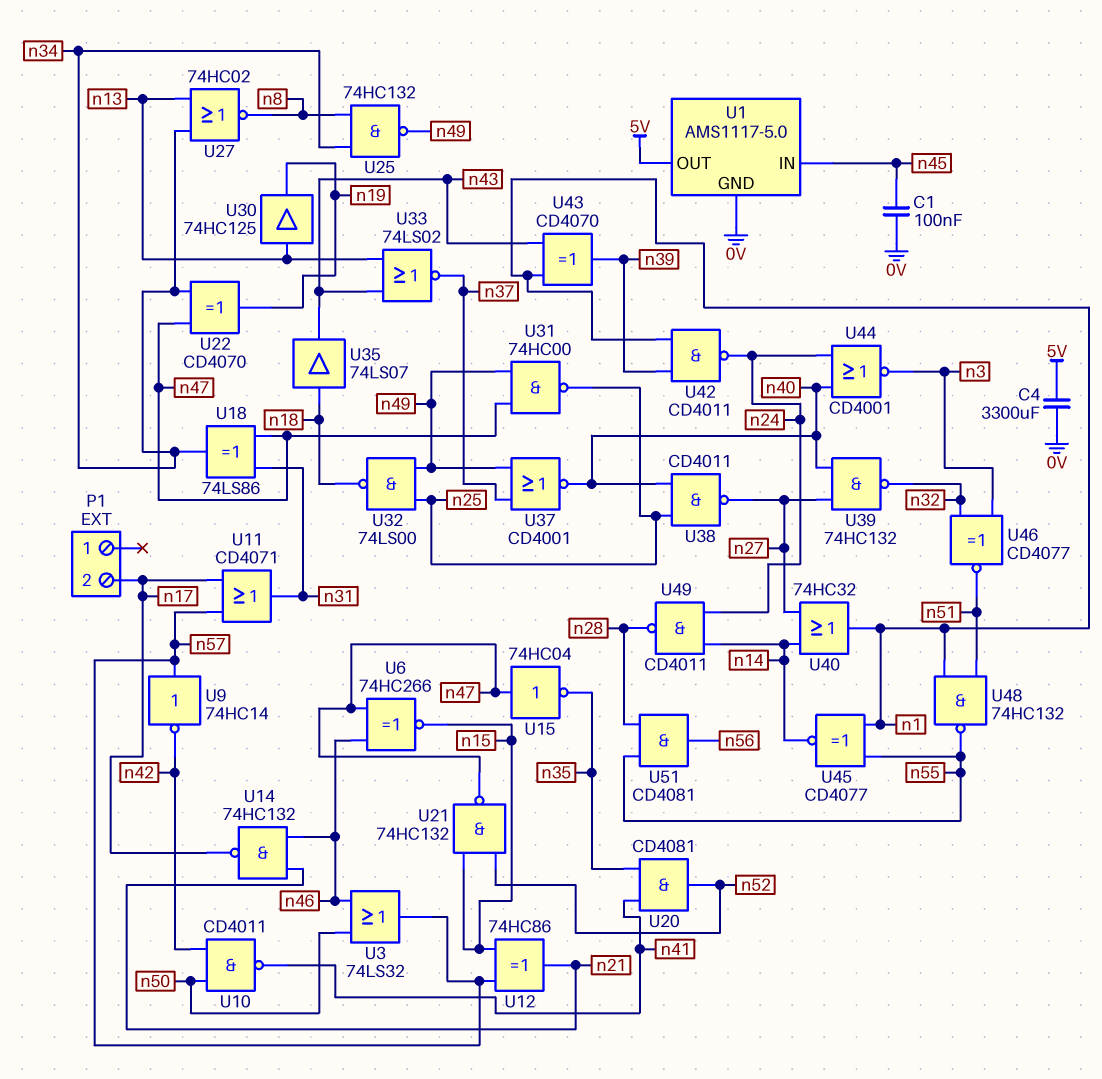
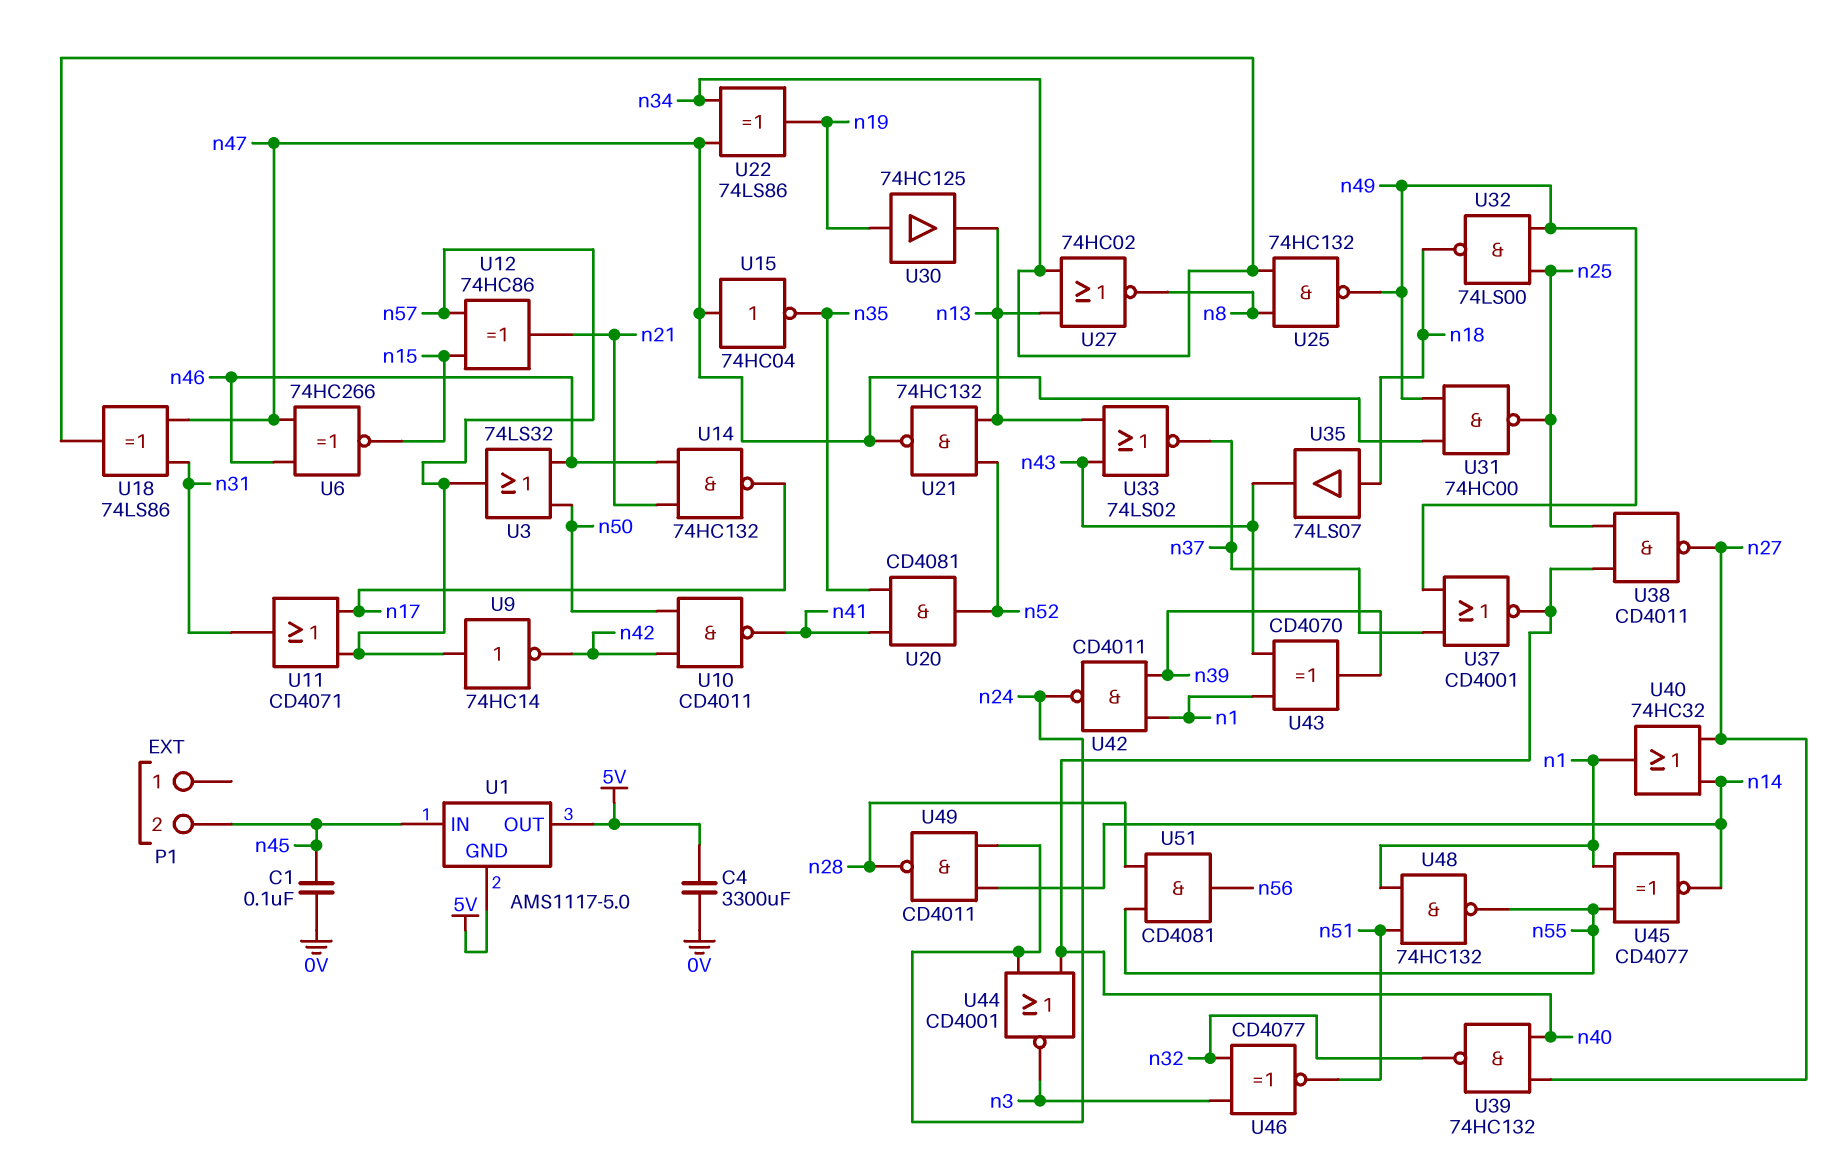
P1 pin 2: n17 -> n45
U1 pin GND: 0V -> 5V
U21: NAND 74HC132 (in n15, in n52, out n47) -> NAND 74HC132 (in n13, in n52, out n47)
U22: XOR CD4070 (in n34, in n47, out n19) -> XOR 74LS86 (in n34, in n47, out n19)
U30: buffer 74HC125 (in n13, out n19) -> buffer 74HC125 (in n19, out n13)

